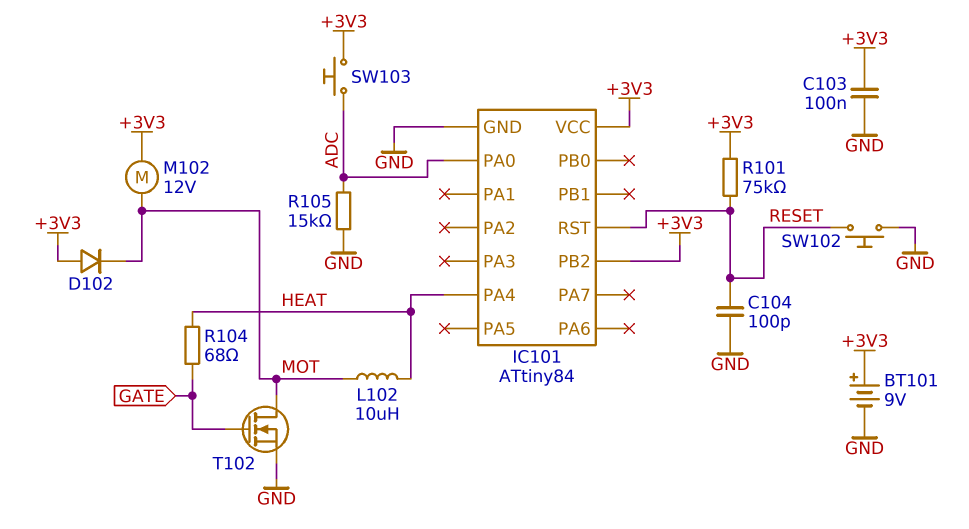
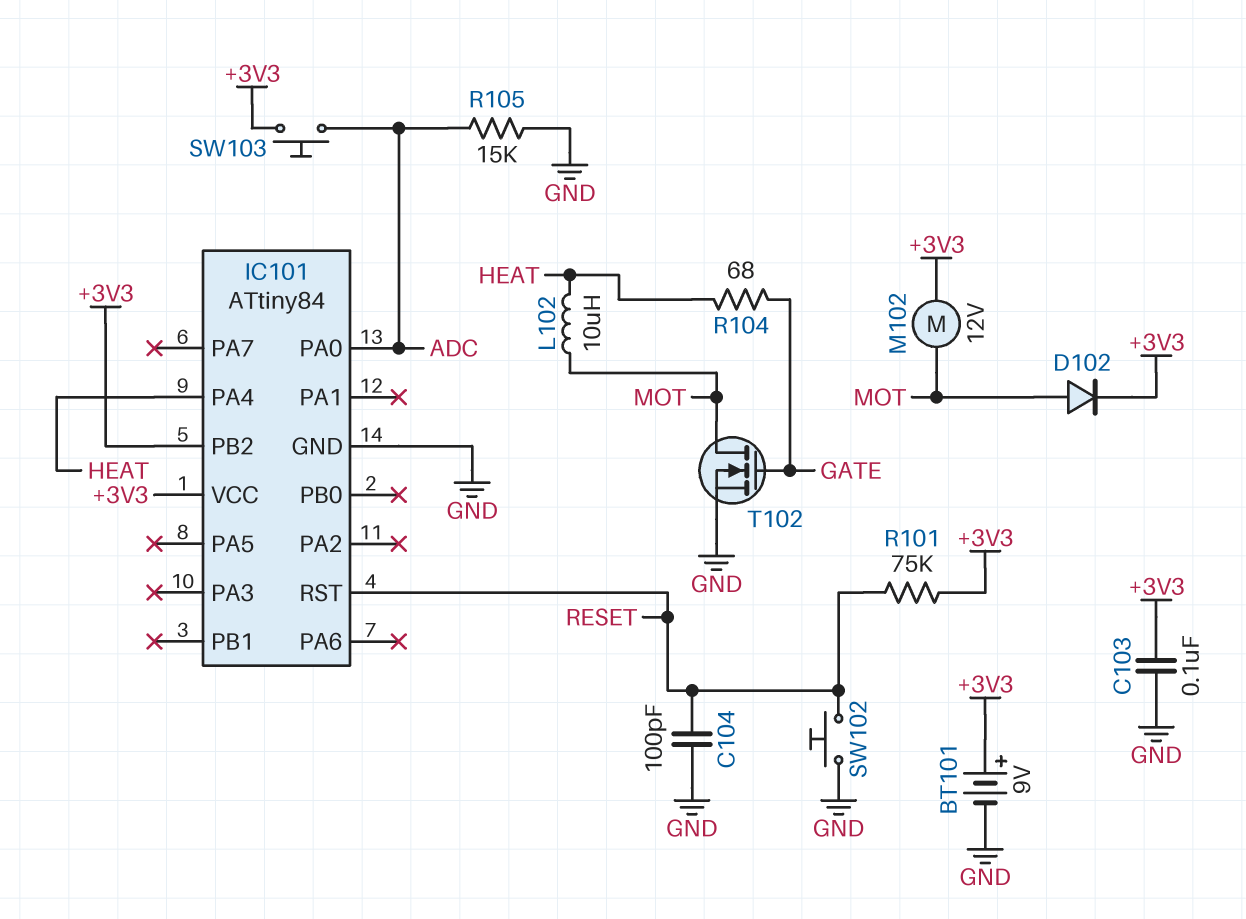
D102: diode (A +3V3, K MOT) -> diode (A MOT, K +3V3)

